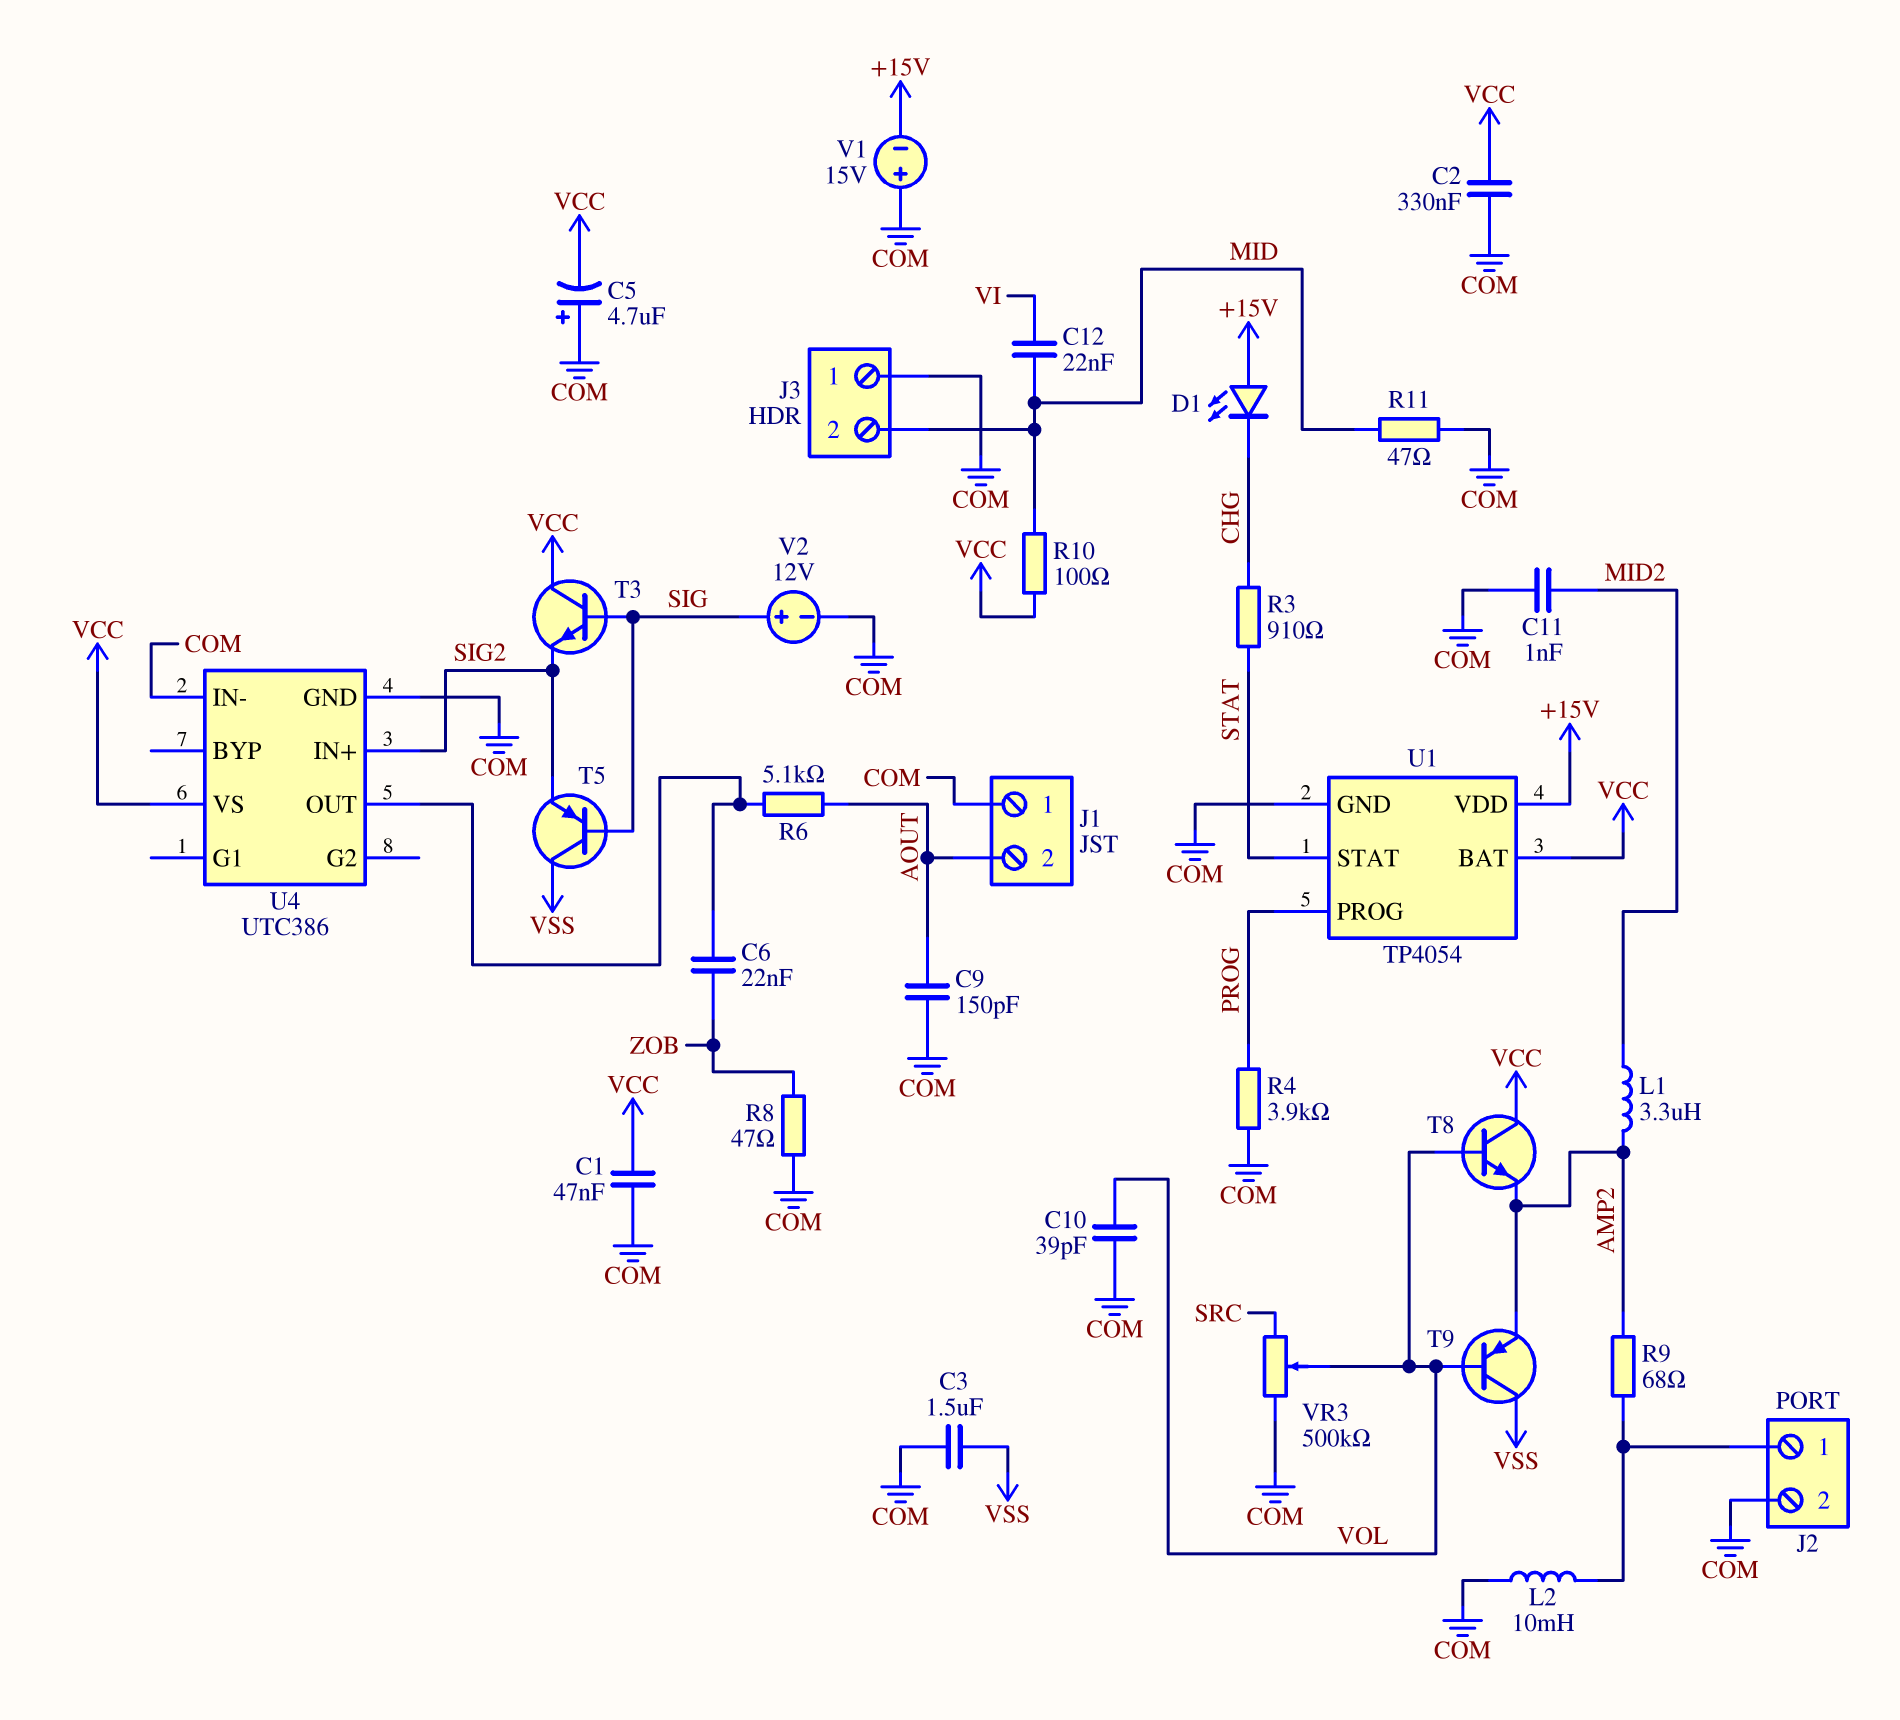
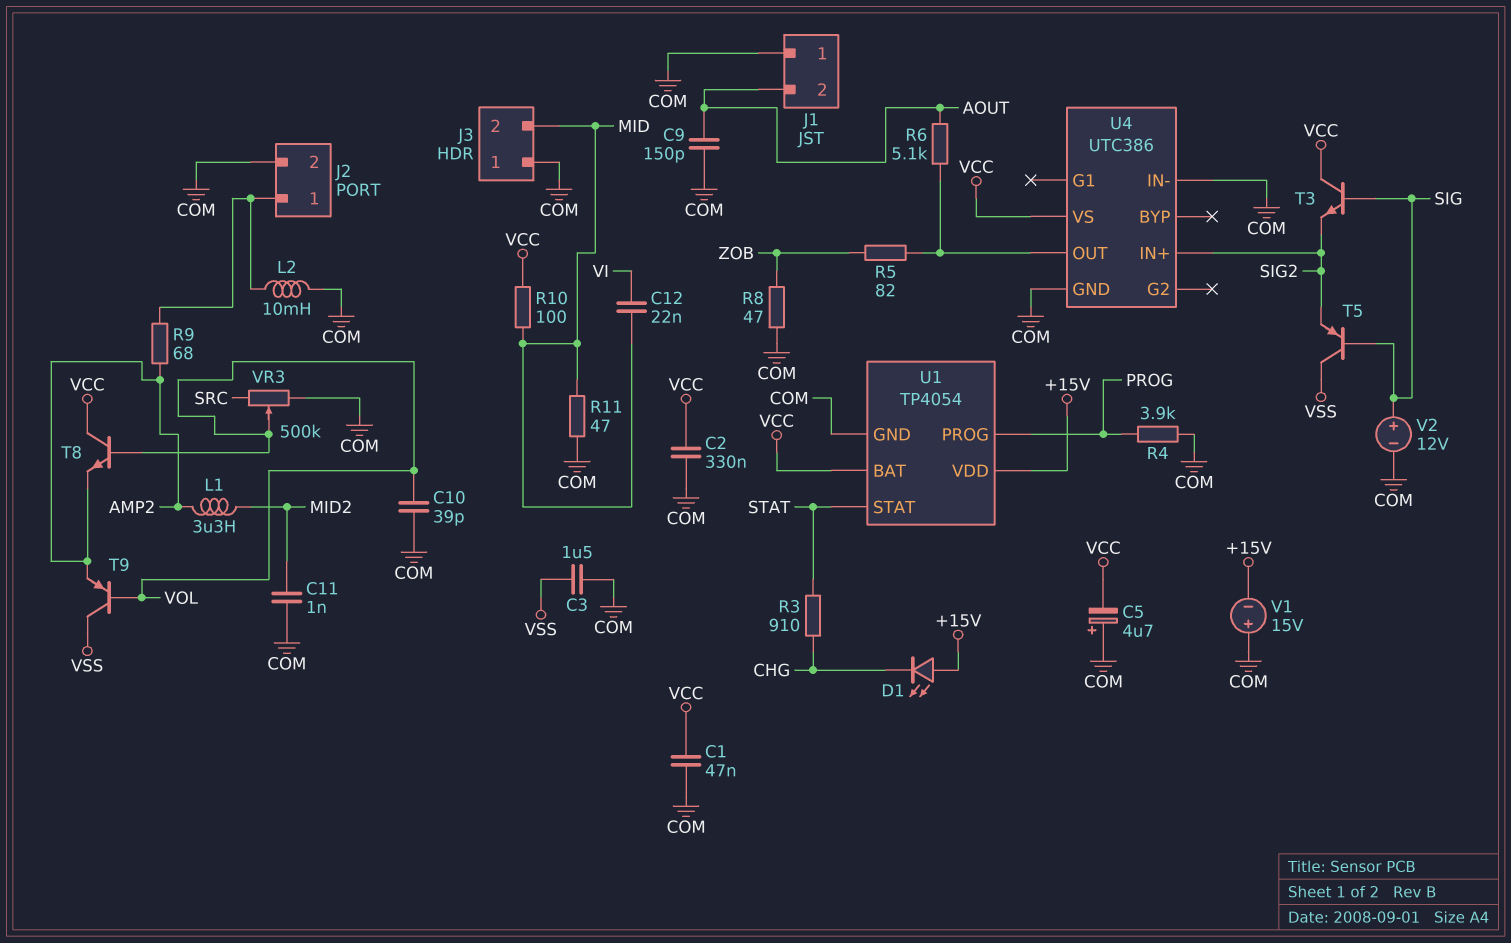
C6: 22nF (U4/OUT, ZOB) -> none
R5: none -> 82 (U4/OUT, ZOB)

